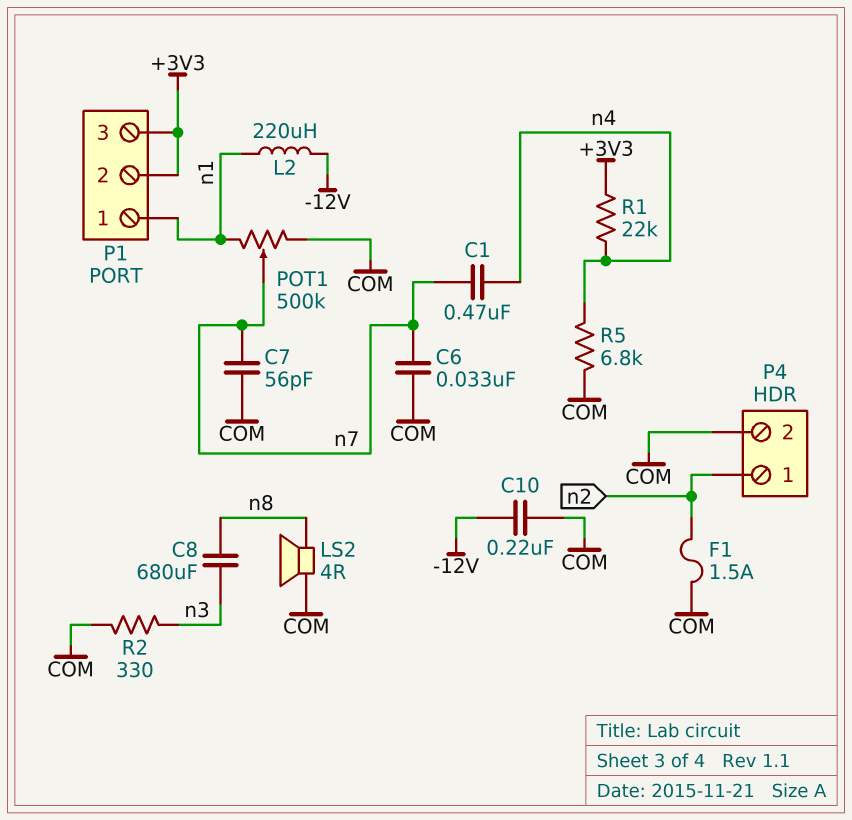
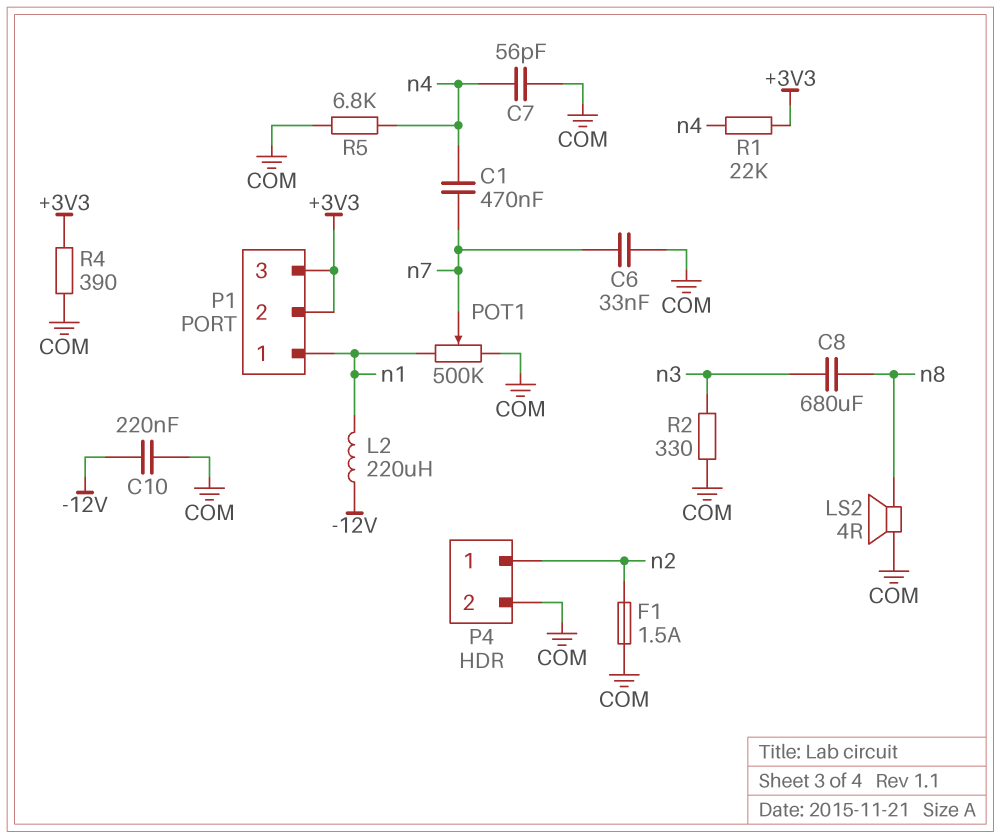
C7: 56pF (COM, n7) -> 56pF (COM, n4)
R4: none -> 390 (+3V3, COM)

